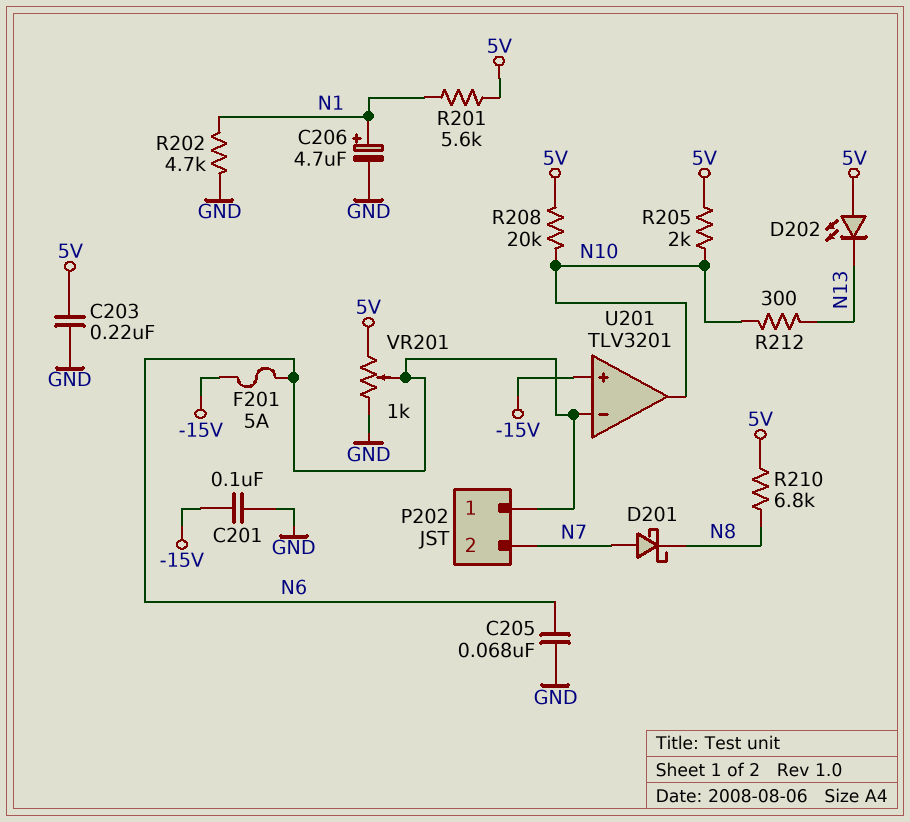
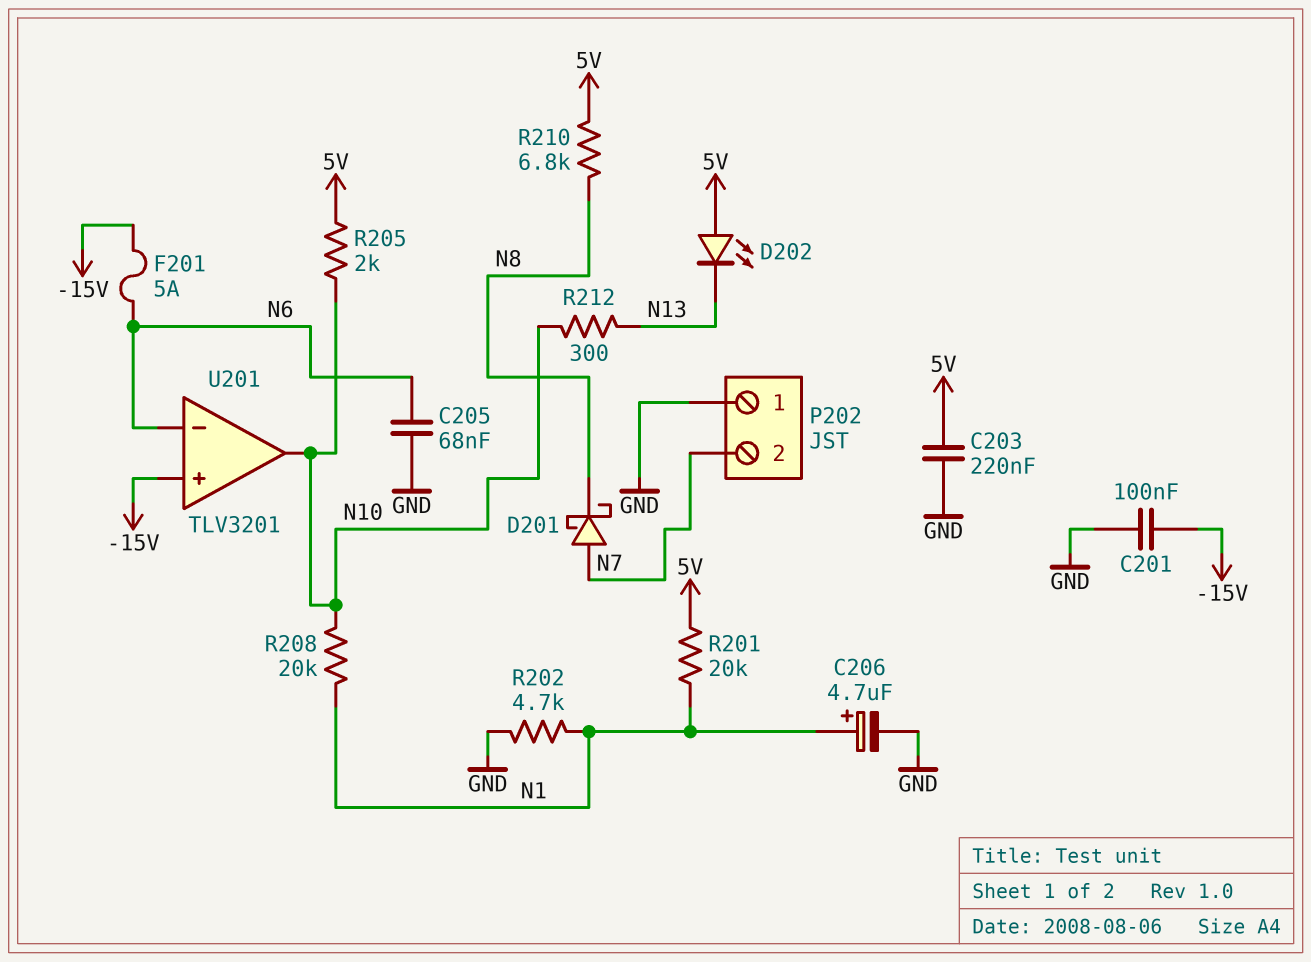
P202 pin 1: N6 -> GND
R201: 5.6k (5V, N1) -> 20k (5V, N1)
R208: 20k (5V, N10) -> 20k (N1, N10)
VR201: 1k (5V, GND, wiper N6) -> none

